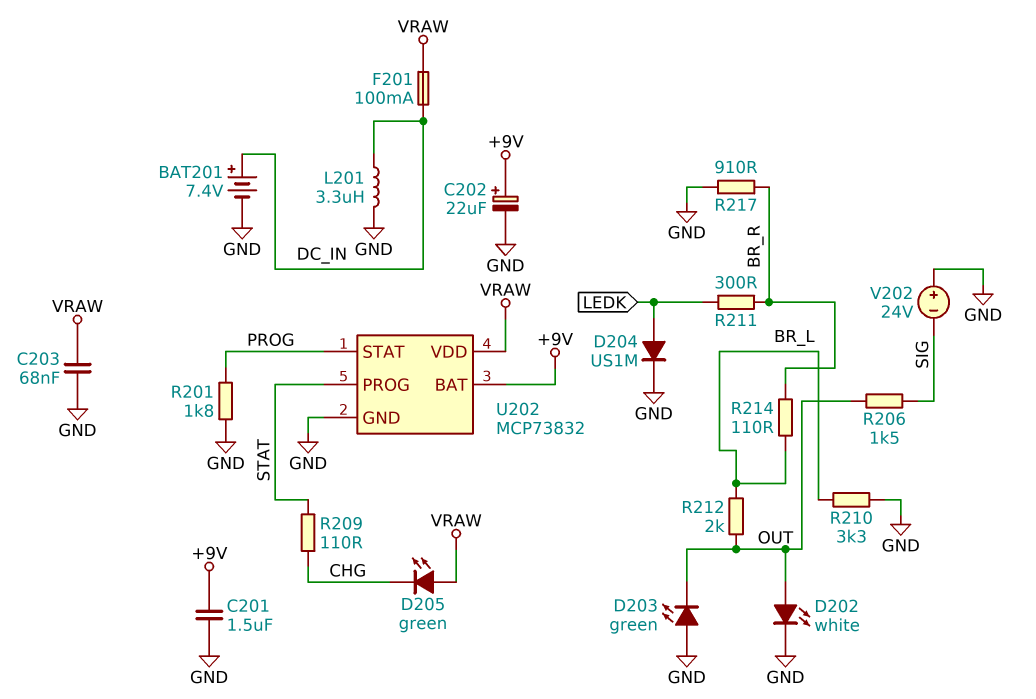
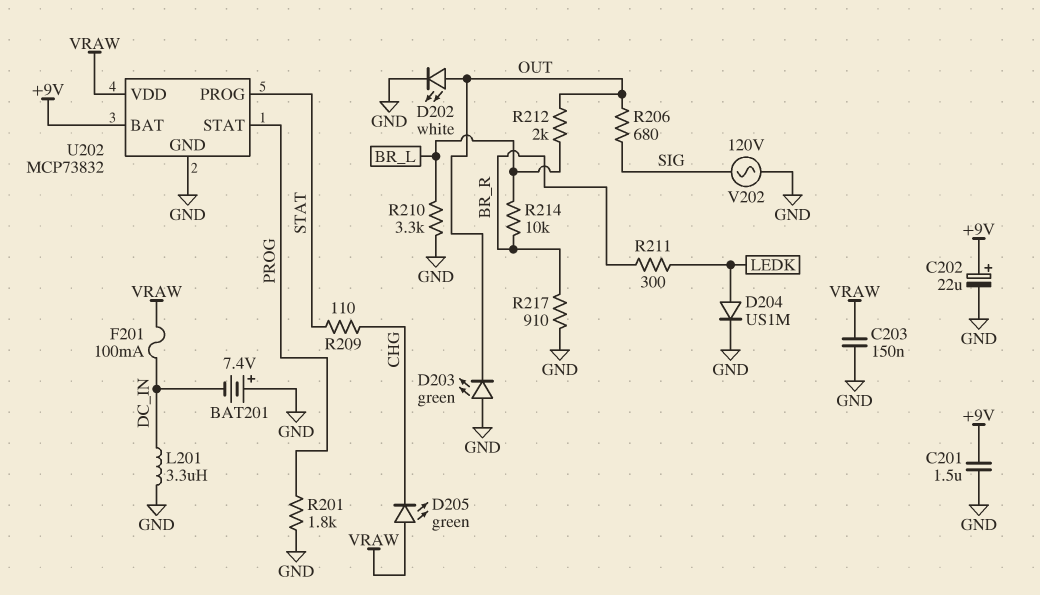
BAT201: 7.4V (plus DC_IN, minus GND) -> 7.4V (plus GND, minus DC_IN)
C203: 68nF (GND, VRAW) -> 150nF (GND, VRAW)
R206: 1.5k (OUT, SIG) -> 680 (OUT, SIG)
R214: 110 (BR_L, BR_R) -> 10k (BR_L, BR_R)
V202: 24V (plus GND, minus SIG) -> AC 120V (GND, SIG)

